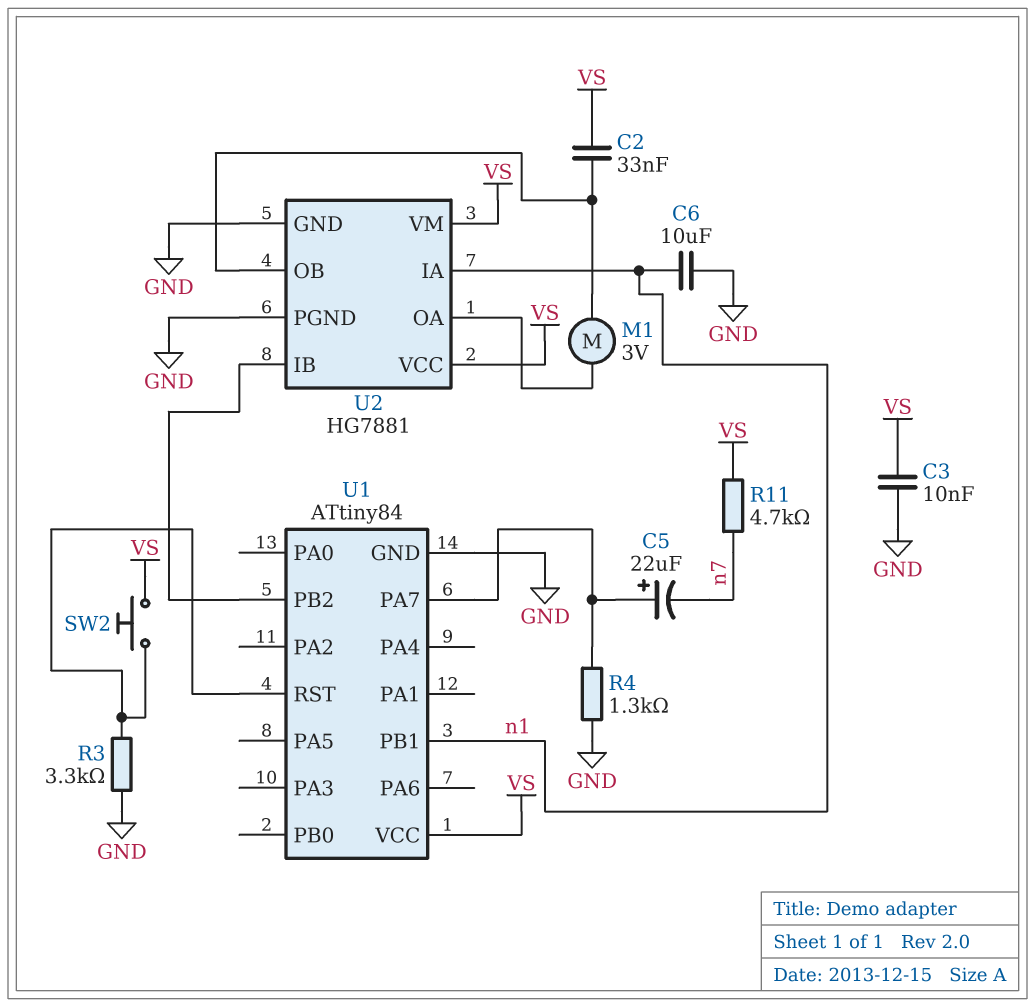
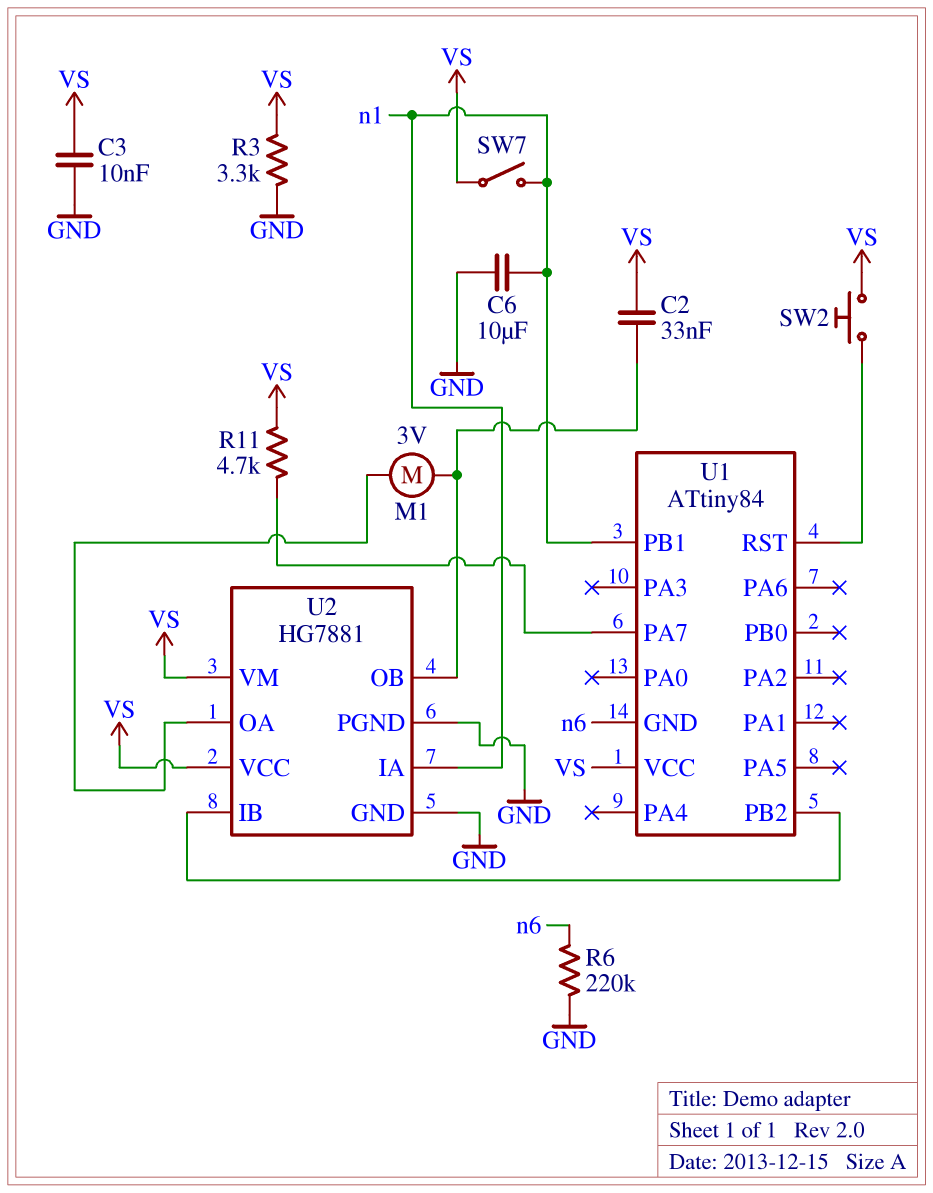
C5: 22uF (plus U1/PA7, minus n7) -> none
R3: 3.3k (GND, U1/RST) -> 3.3k (GND, VS)
R4: 1.3k (GND, U1/PA7) -> none
R6: none -> 220k (GND, n6)
R11: 4.7k (VS, n7) -> 4.7k (U1/PA7, VS)
SW7: none -> switch (VS, n1)
U1 pin GND: GND -> n6

